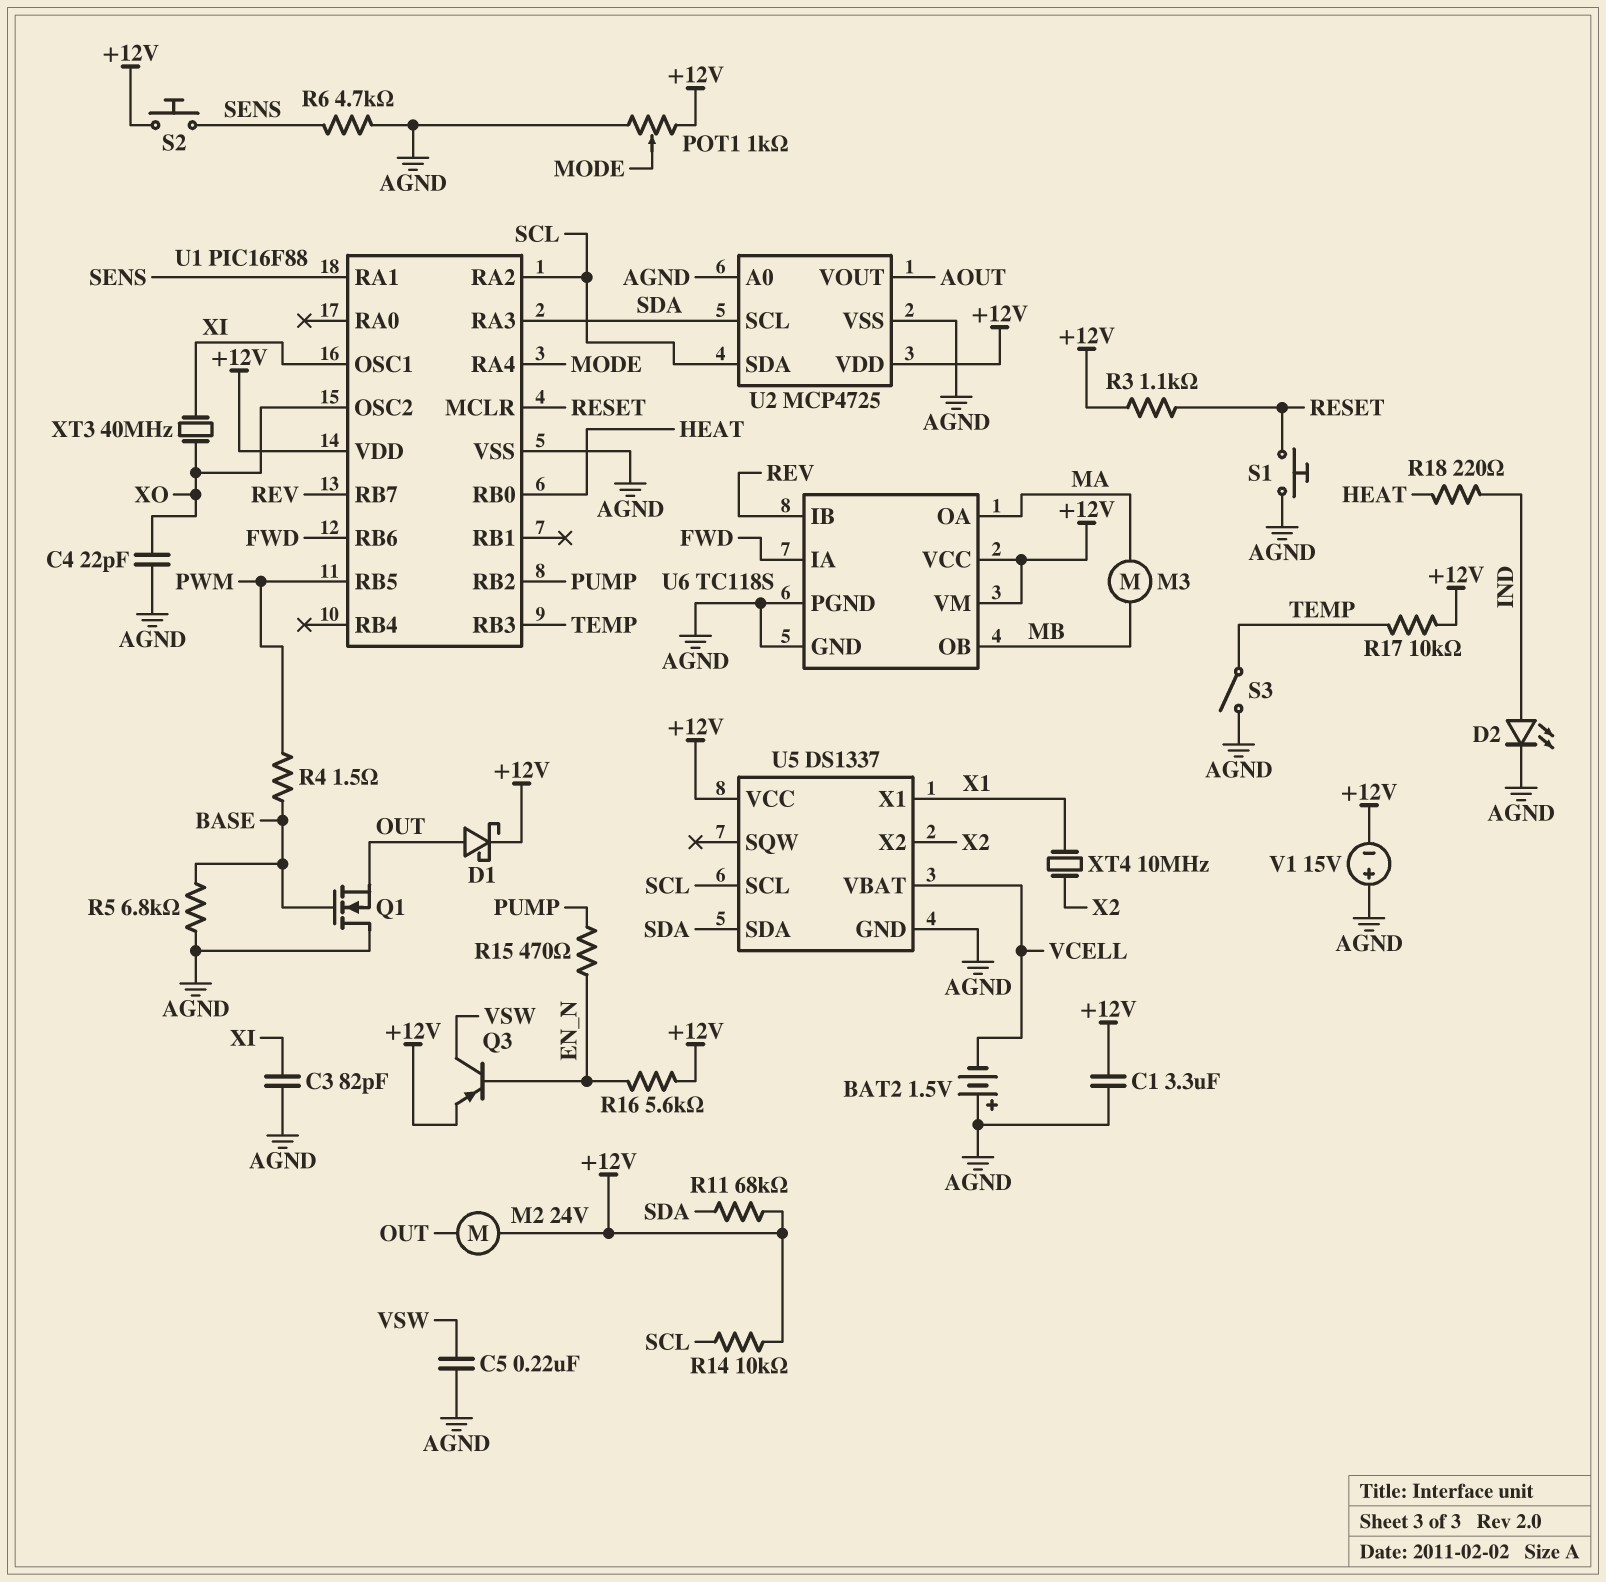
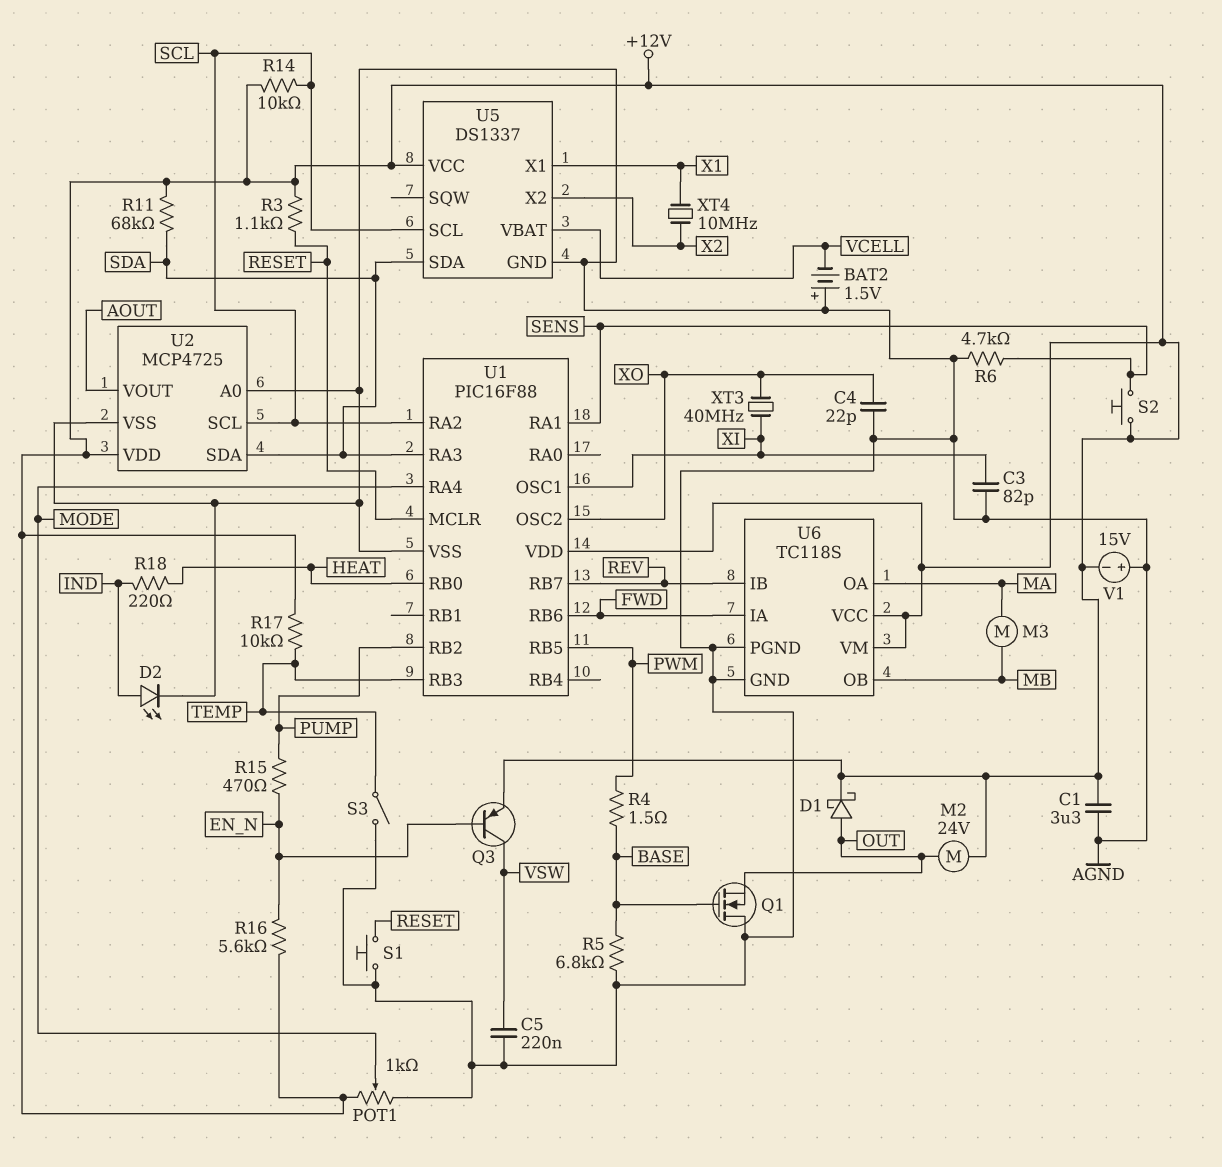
U2 pin SCL: SDA -> SCL
U2 pin SDA: SCL -> SDA

